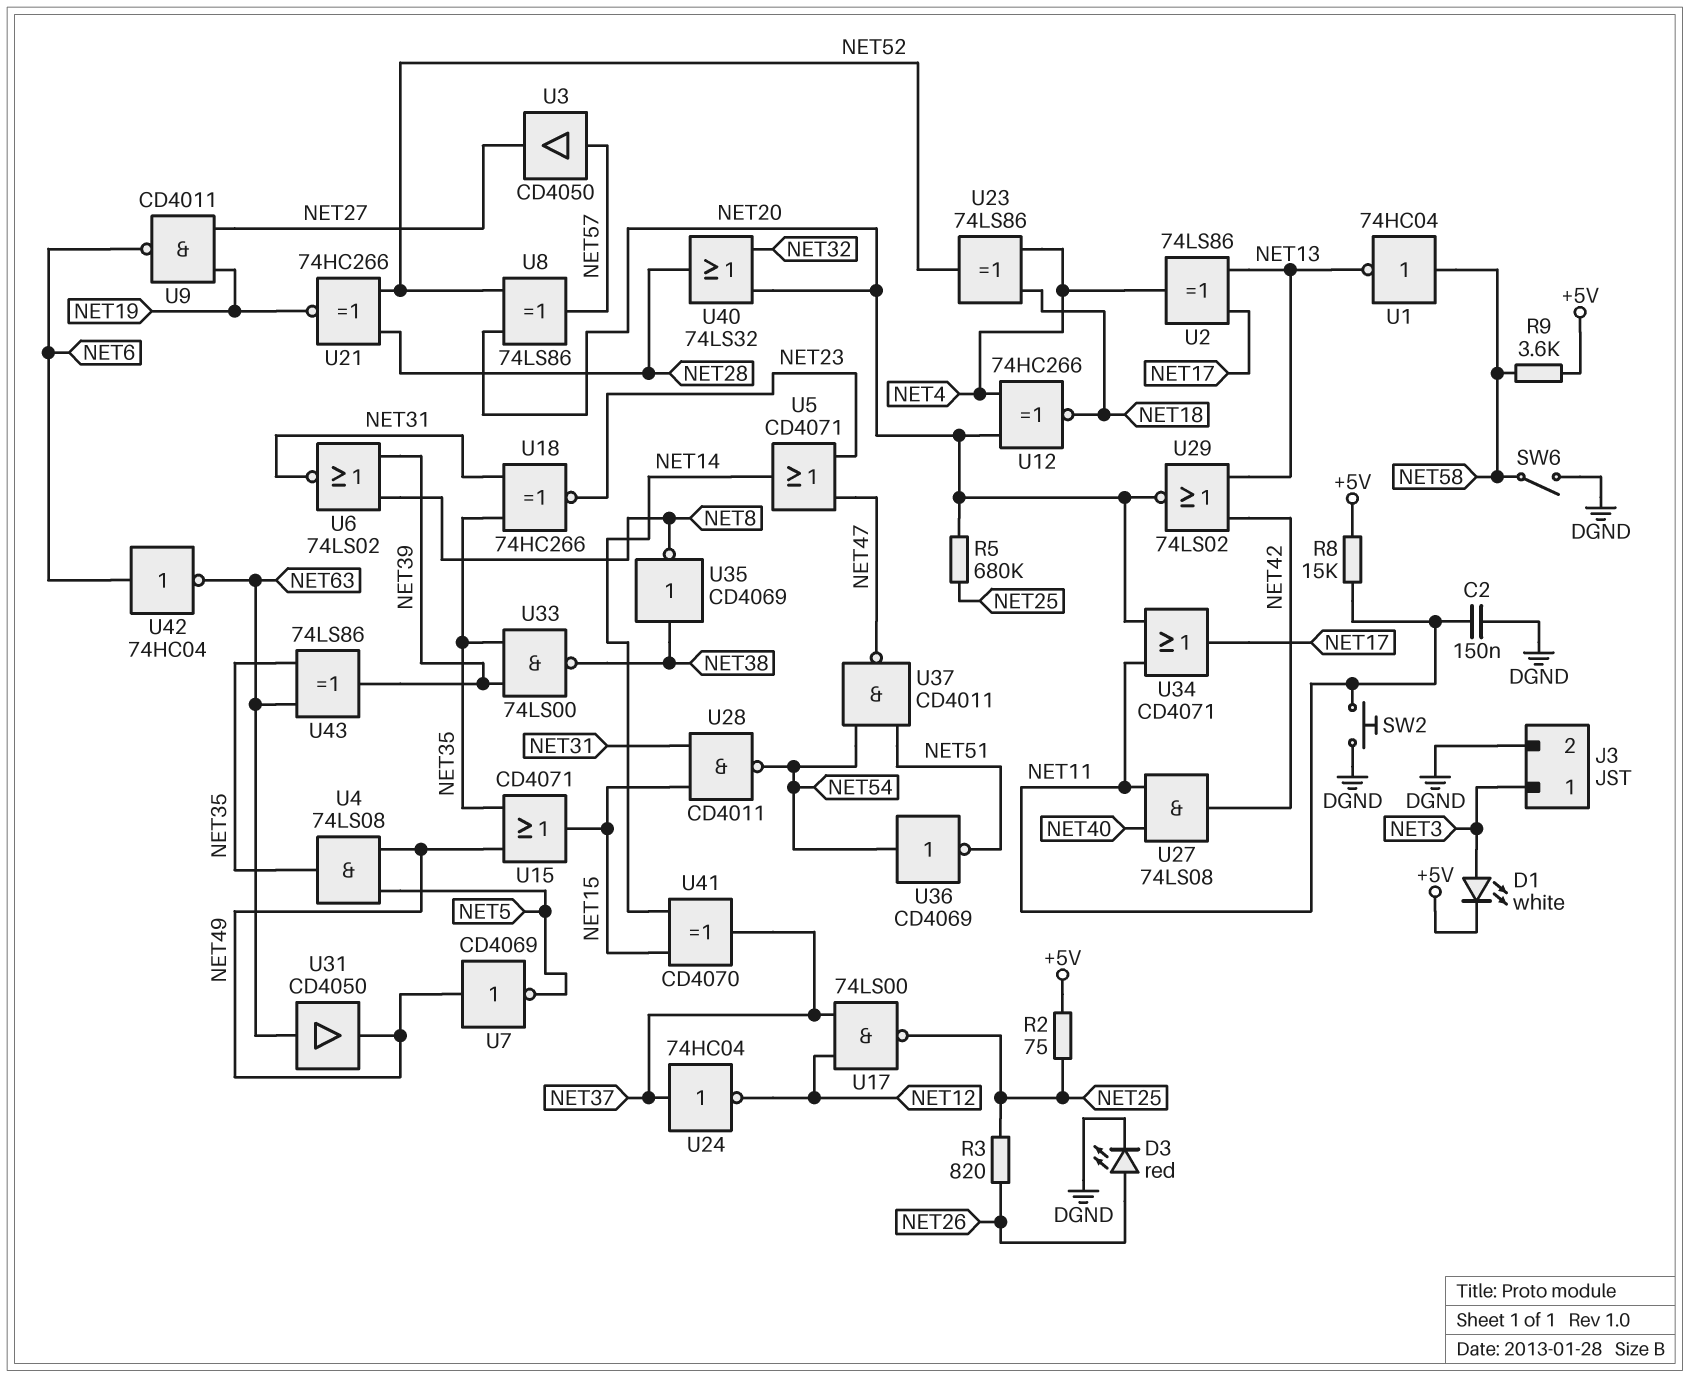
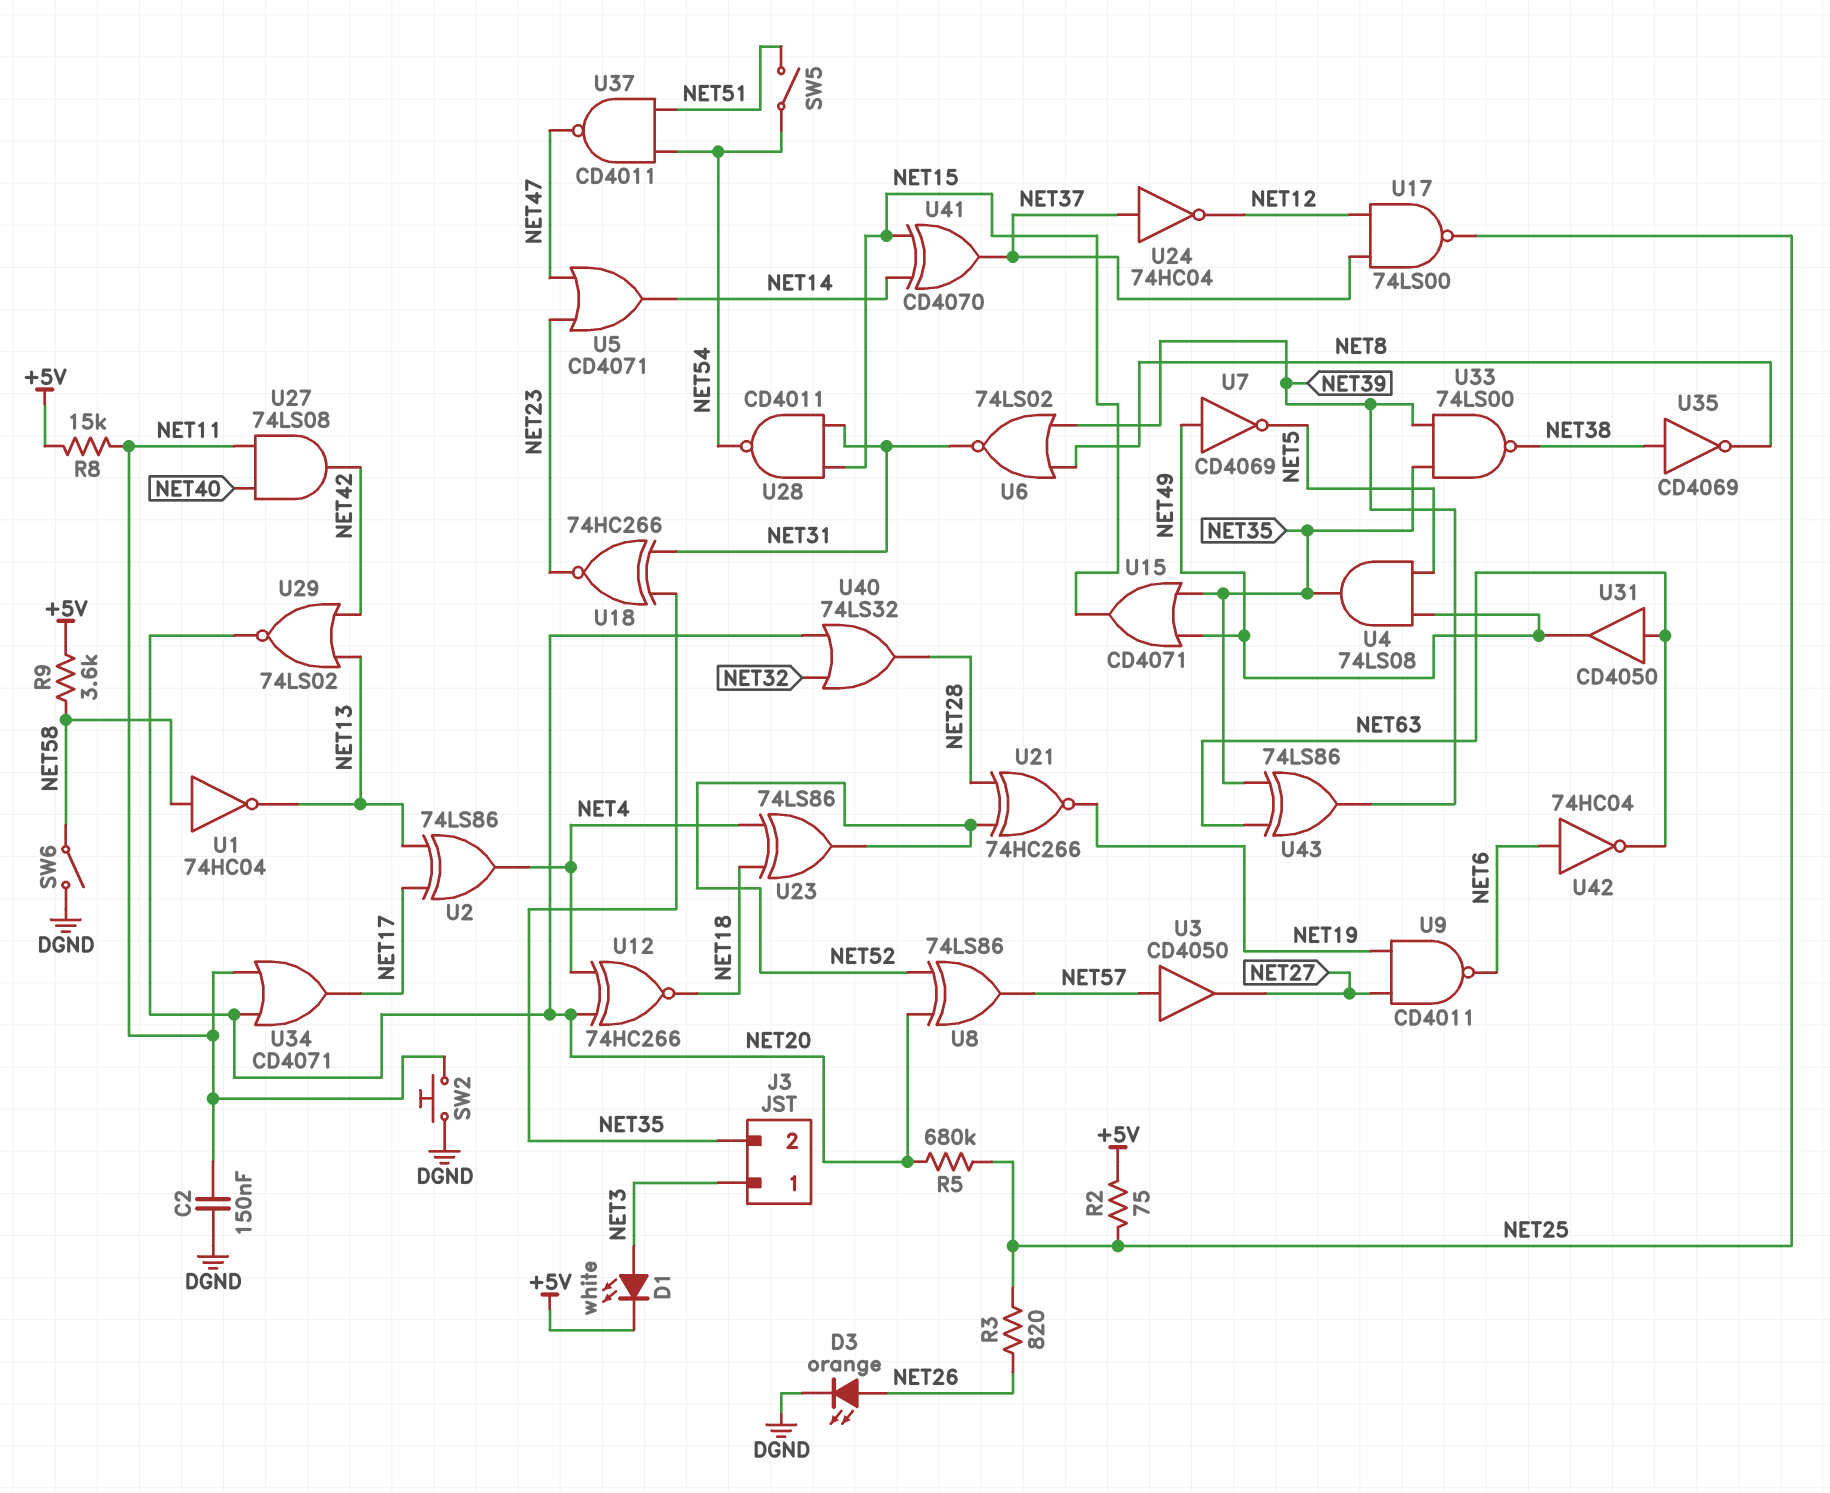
D3: LED red (A NET26, K DGND) -> LED orange (A NET26, K DGND)
J3 pin 2: DGND -> NET35
SW5: none -> switch (NET51, NET54)
U36: NOT CD4069 (in NET54, out NET51) -> none

